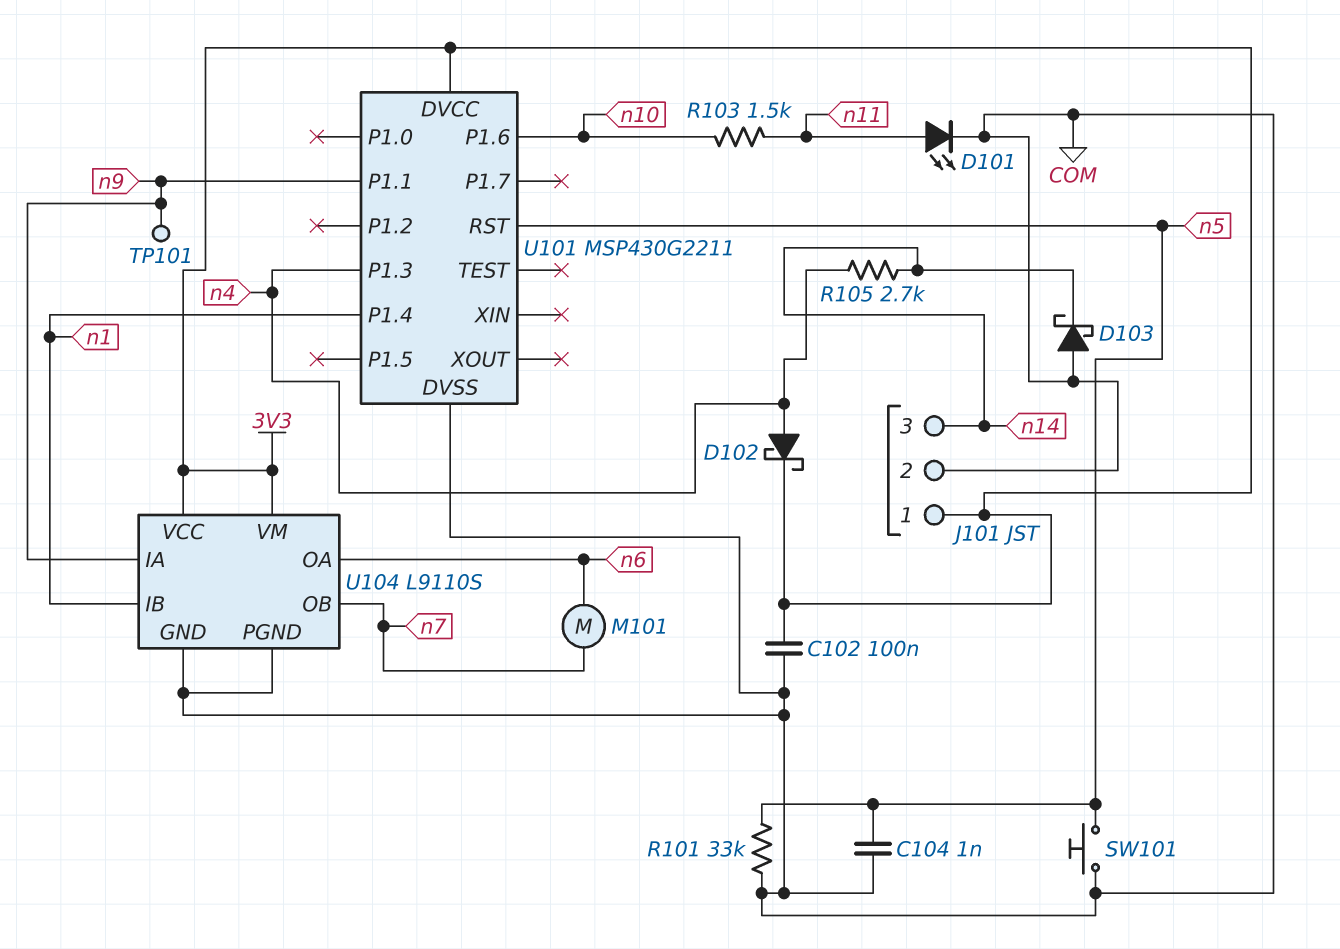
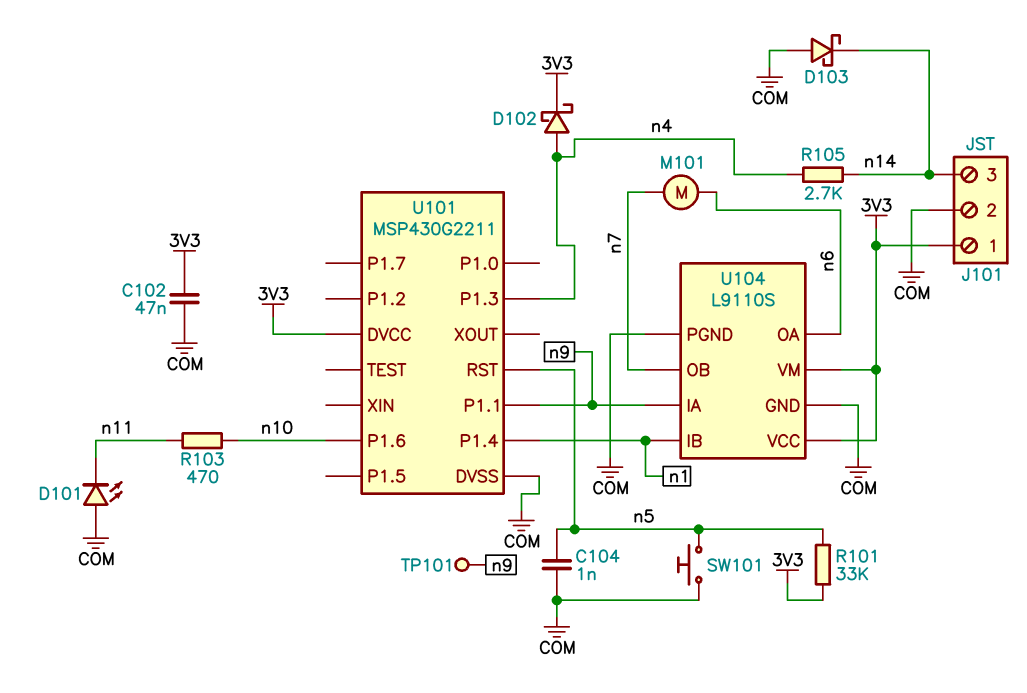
C102: 100nF (3V3, COM) -> 47nF (3V3, COM)
D101: LED (A n11, K COM) -> LED (A COM, K n11)
R101: 33k (COM, n5) -> 33k (3V3, n5)
R103: 1.5k (n10, n11) -> 470 (n10, n11)

